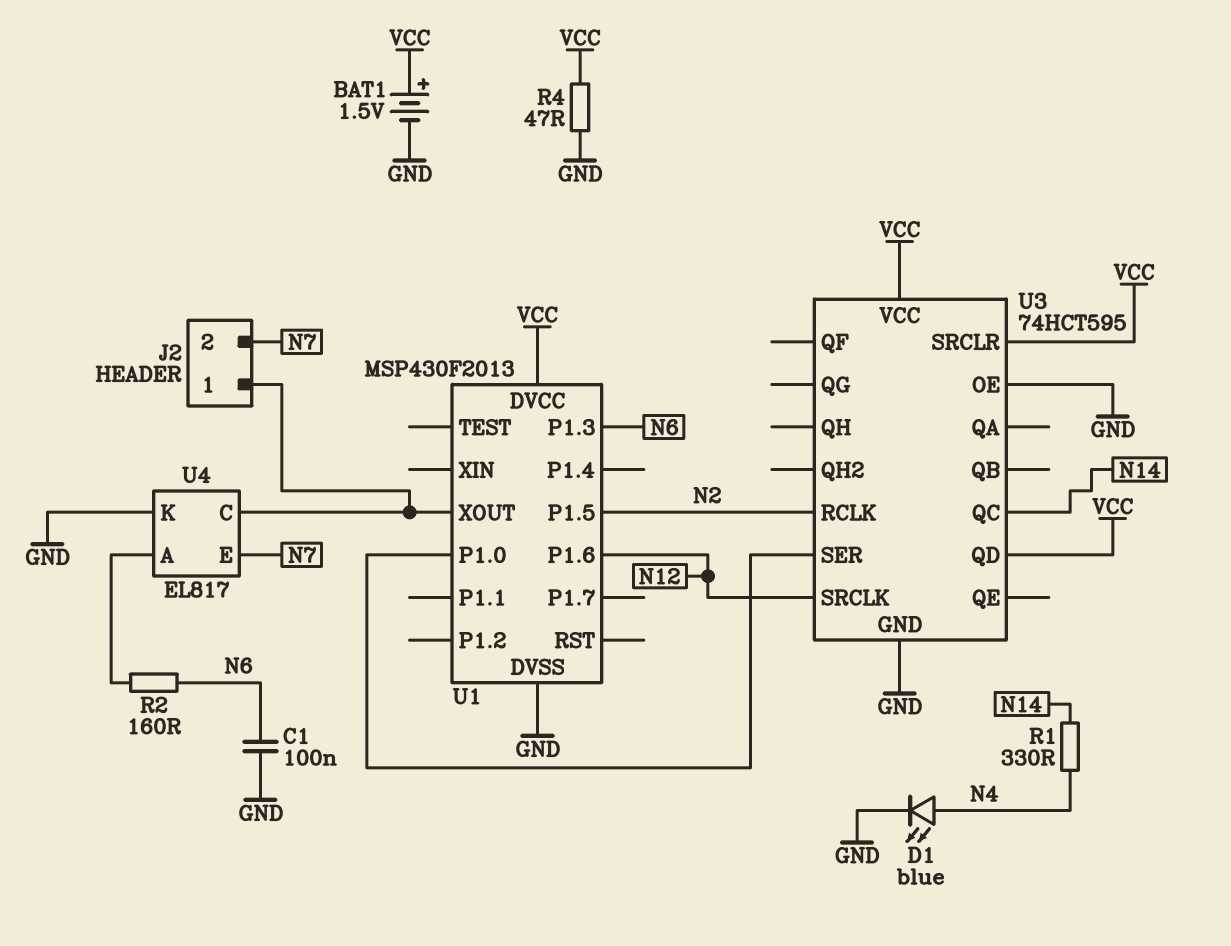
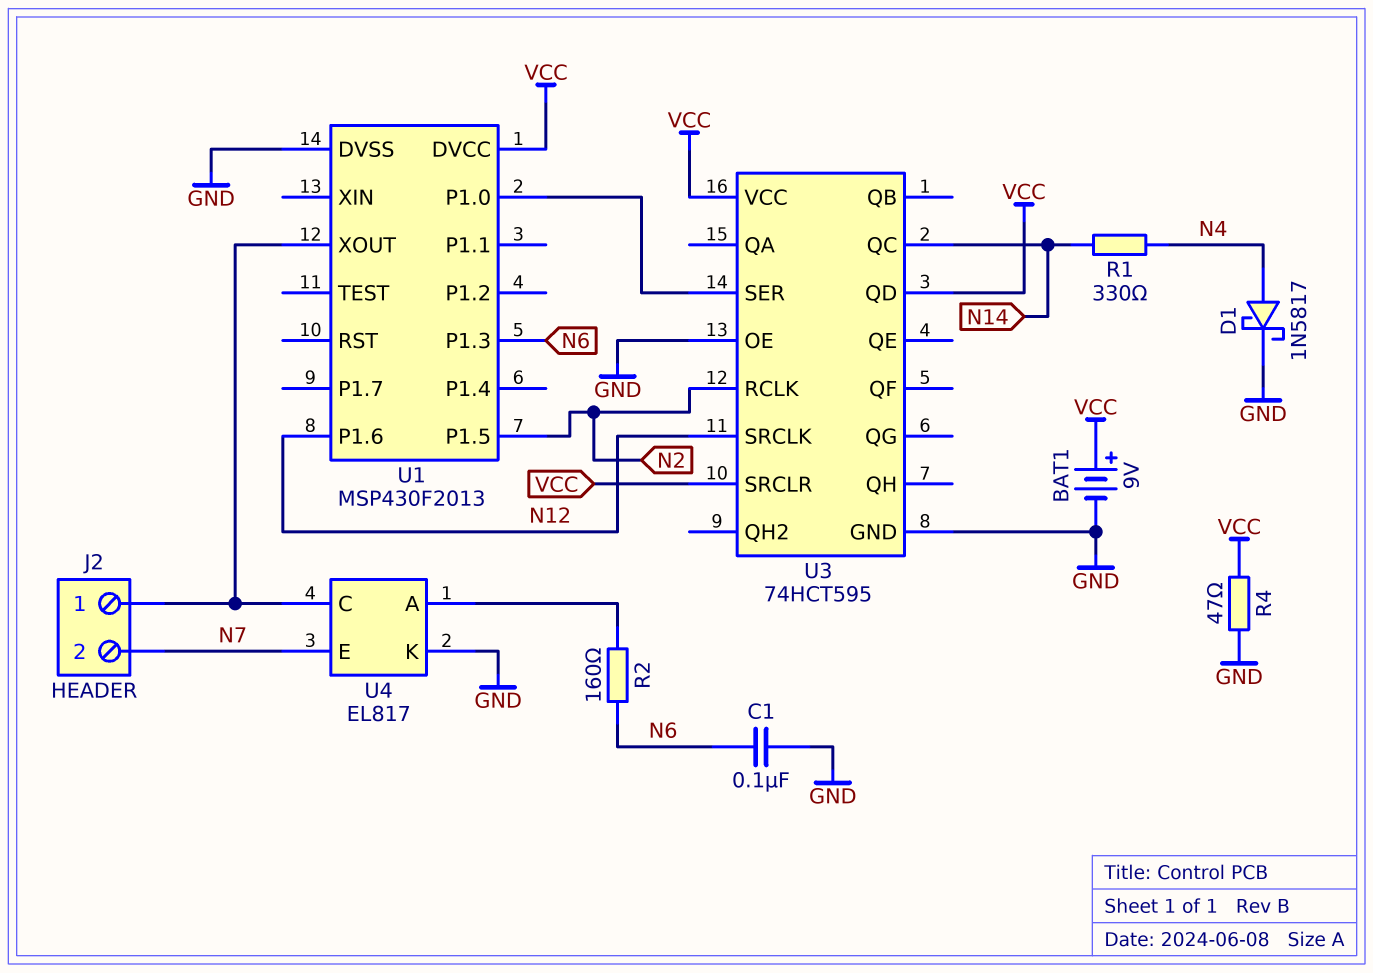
BAT1: 1.5V (plus VCC, minus GND) -> 9V (plus VCC, minus GND)
D1: LED blue (A N4, K GND) -> schottky 1N5817 (A N4, K GND)

